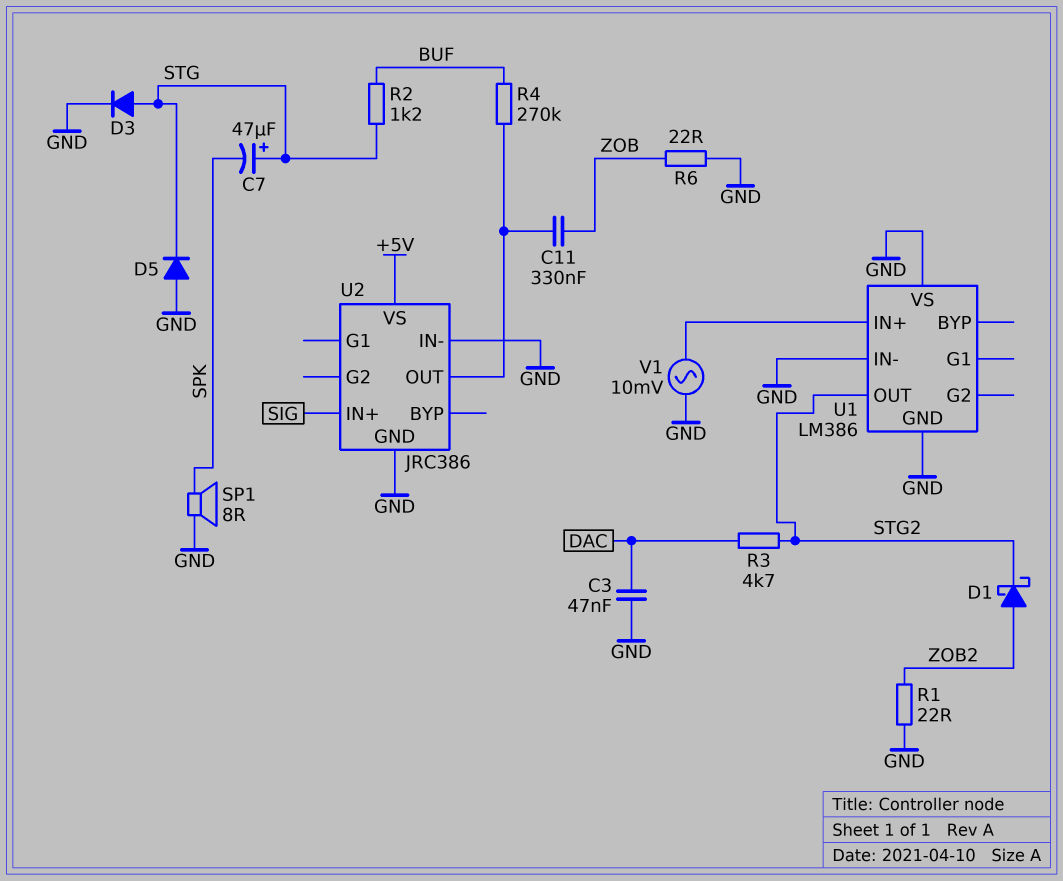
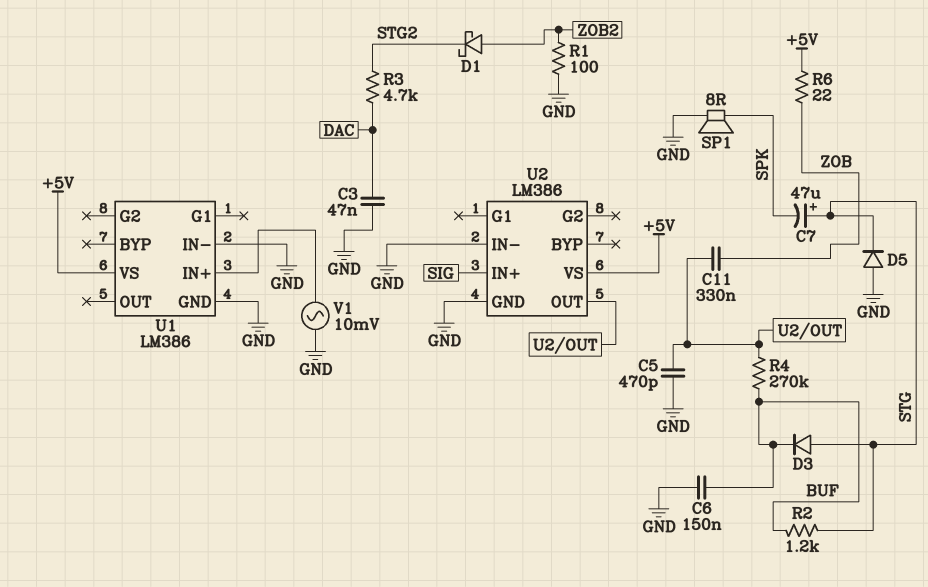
C5: none -> 470pF (GND, U2/OUT)
C6: none -> 150nF (BUF, GND)
D3: diode (A STG, K GND) -> diode (A STG, K BUF)
R1: 22 (GND, ZOB2) -> 100 (GND, ZOB2)
R6: 22 (GND, ZOB) -> 22 (+5V, ZOB)
U1 pin OUT: STG2 -> none
U1 pin VS: GND -> +5V
U2: JRC386 -> LM386

